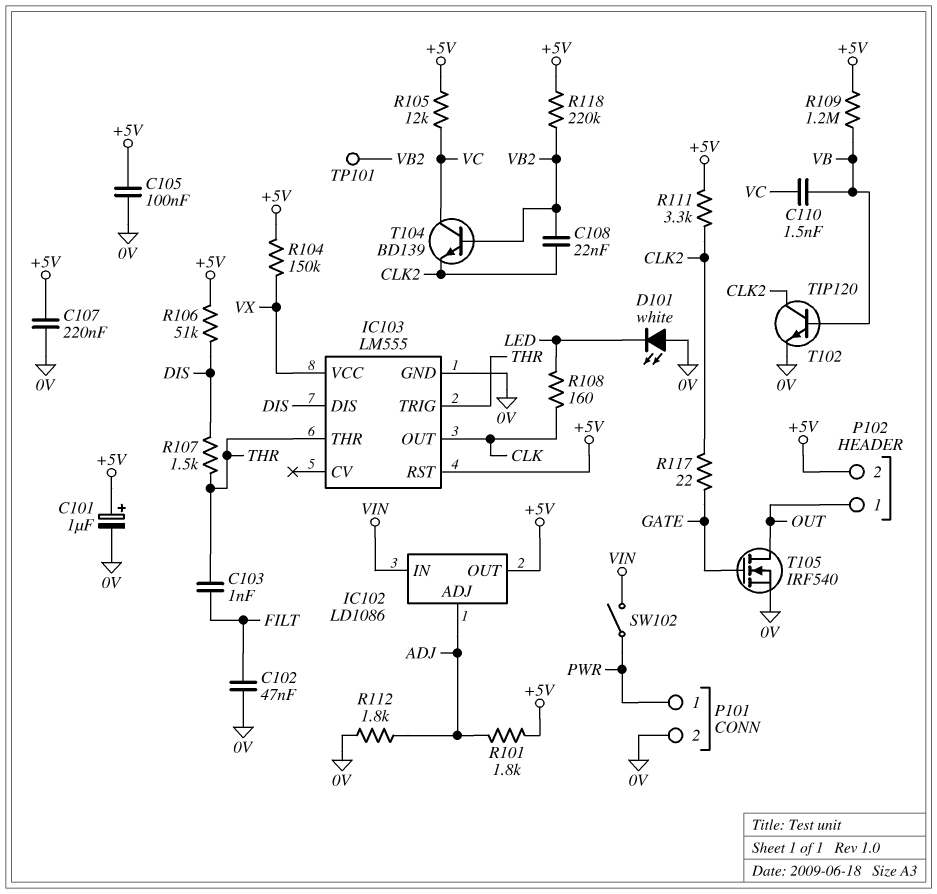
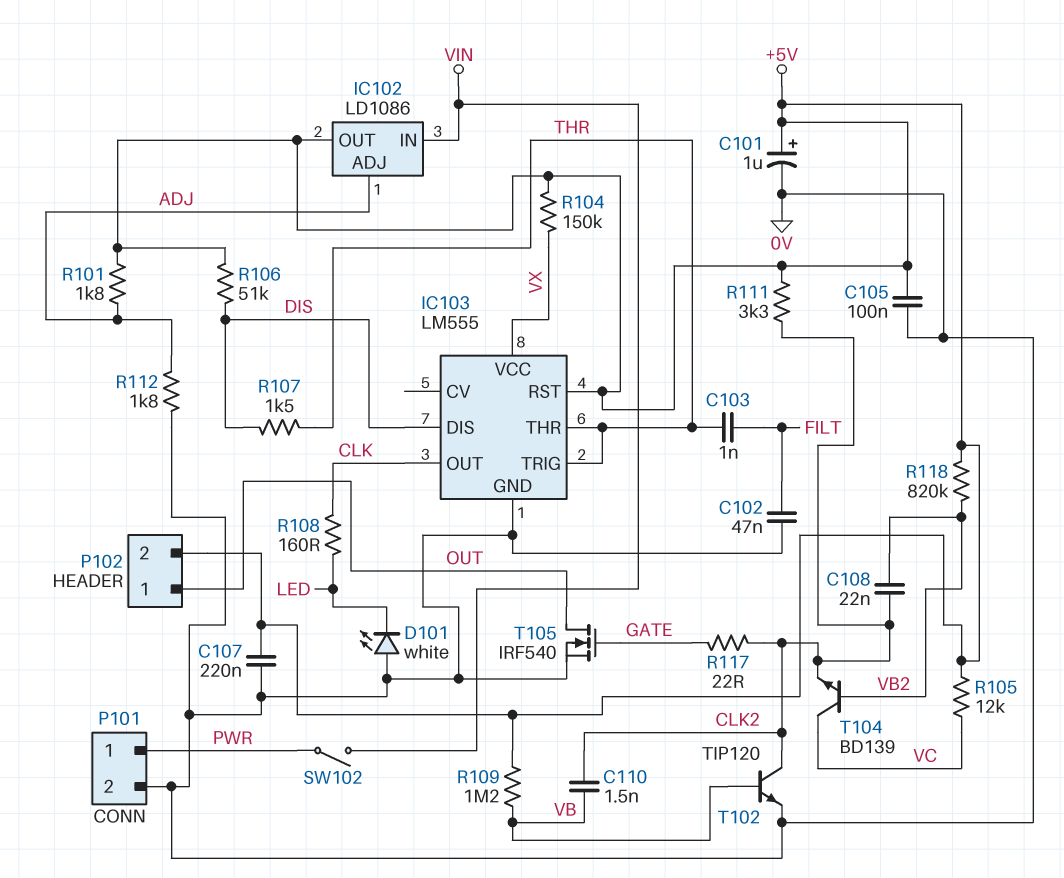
C110: 1.5nF (VB, VC) -> 1.5nF (CLK2, VB)
R118: 220k (+5V, VB2) -> 820k (+5V, VB2)
TP101: test point (VB2) -> none

